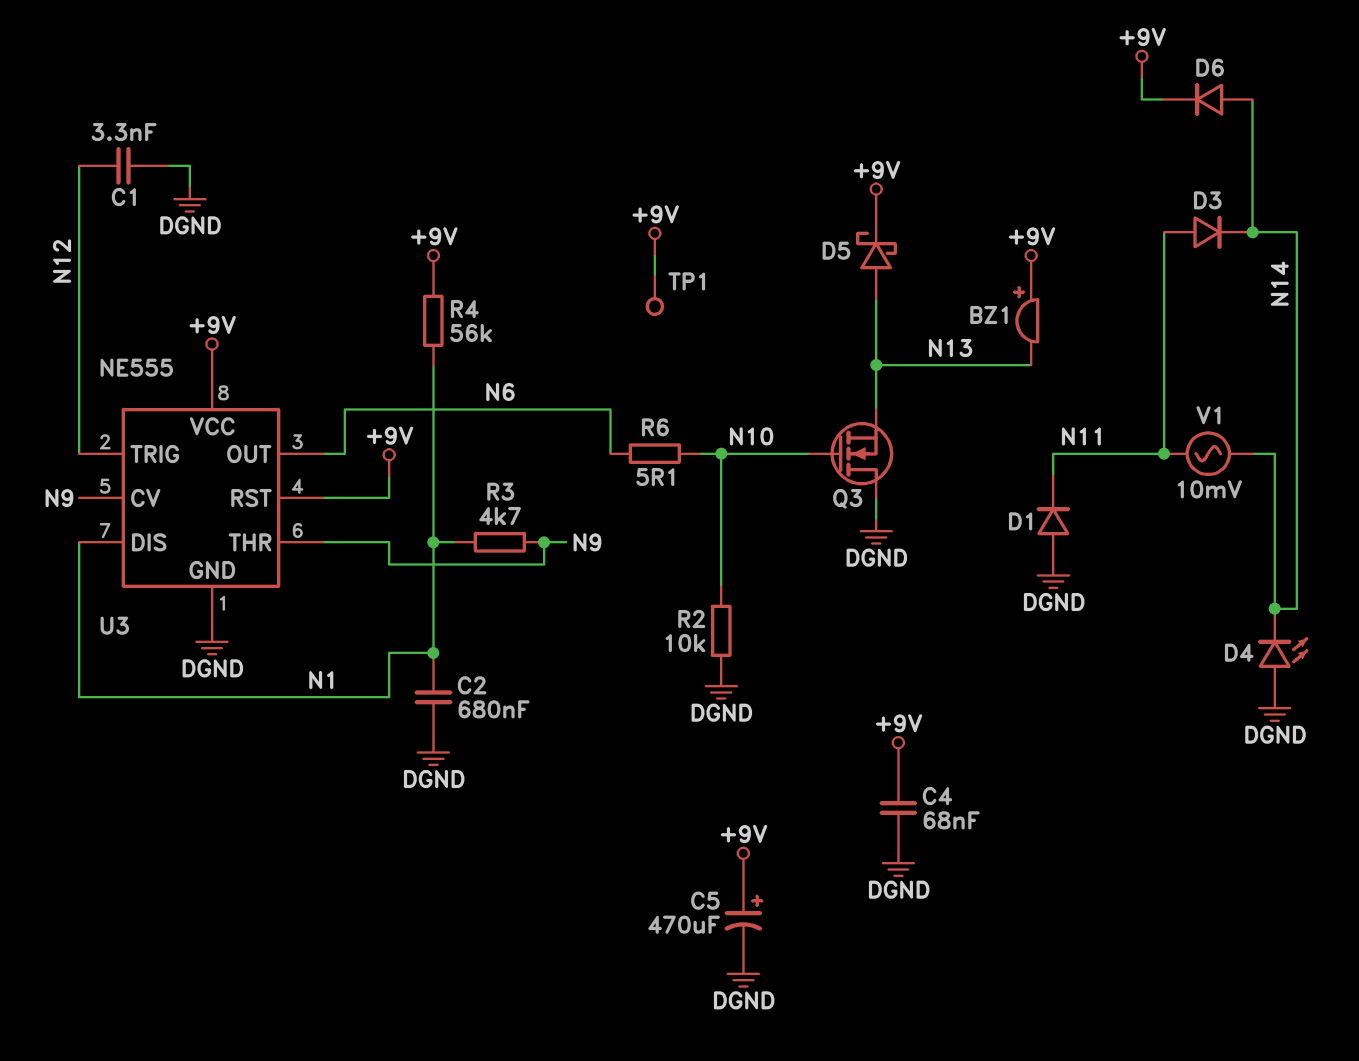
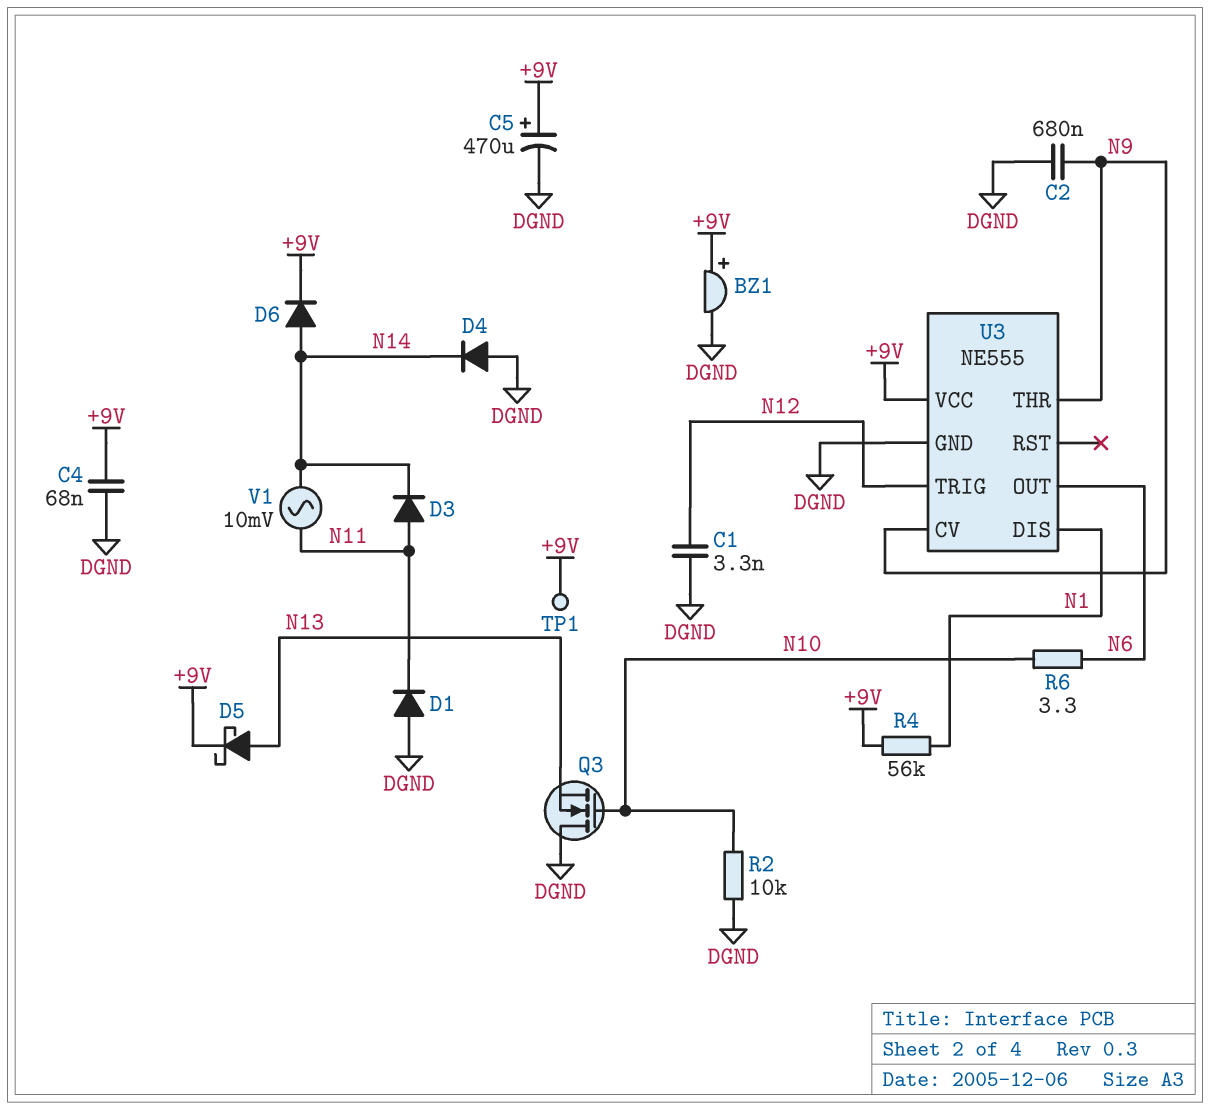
BZ1: buzzer (plus +9V, minus N13) -> buzzer (plus +9V, minus DGND)
C2: 680nF (DGND, N1) -> 680nF (DGND, N9)
D4: LED (A DGND, K N14) -> diode (A DGND, K N14)
R3: 4.7k (N1, N9) -> none
R6: 5.1 (N6, N10) -> 3.3 (N6, N10)
U3 pin RST: +9V -> none

